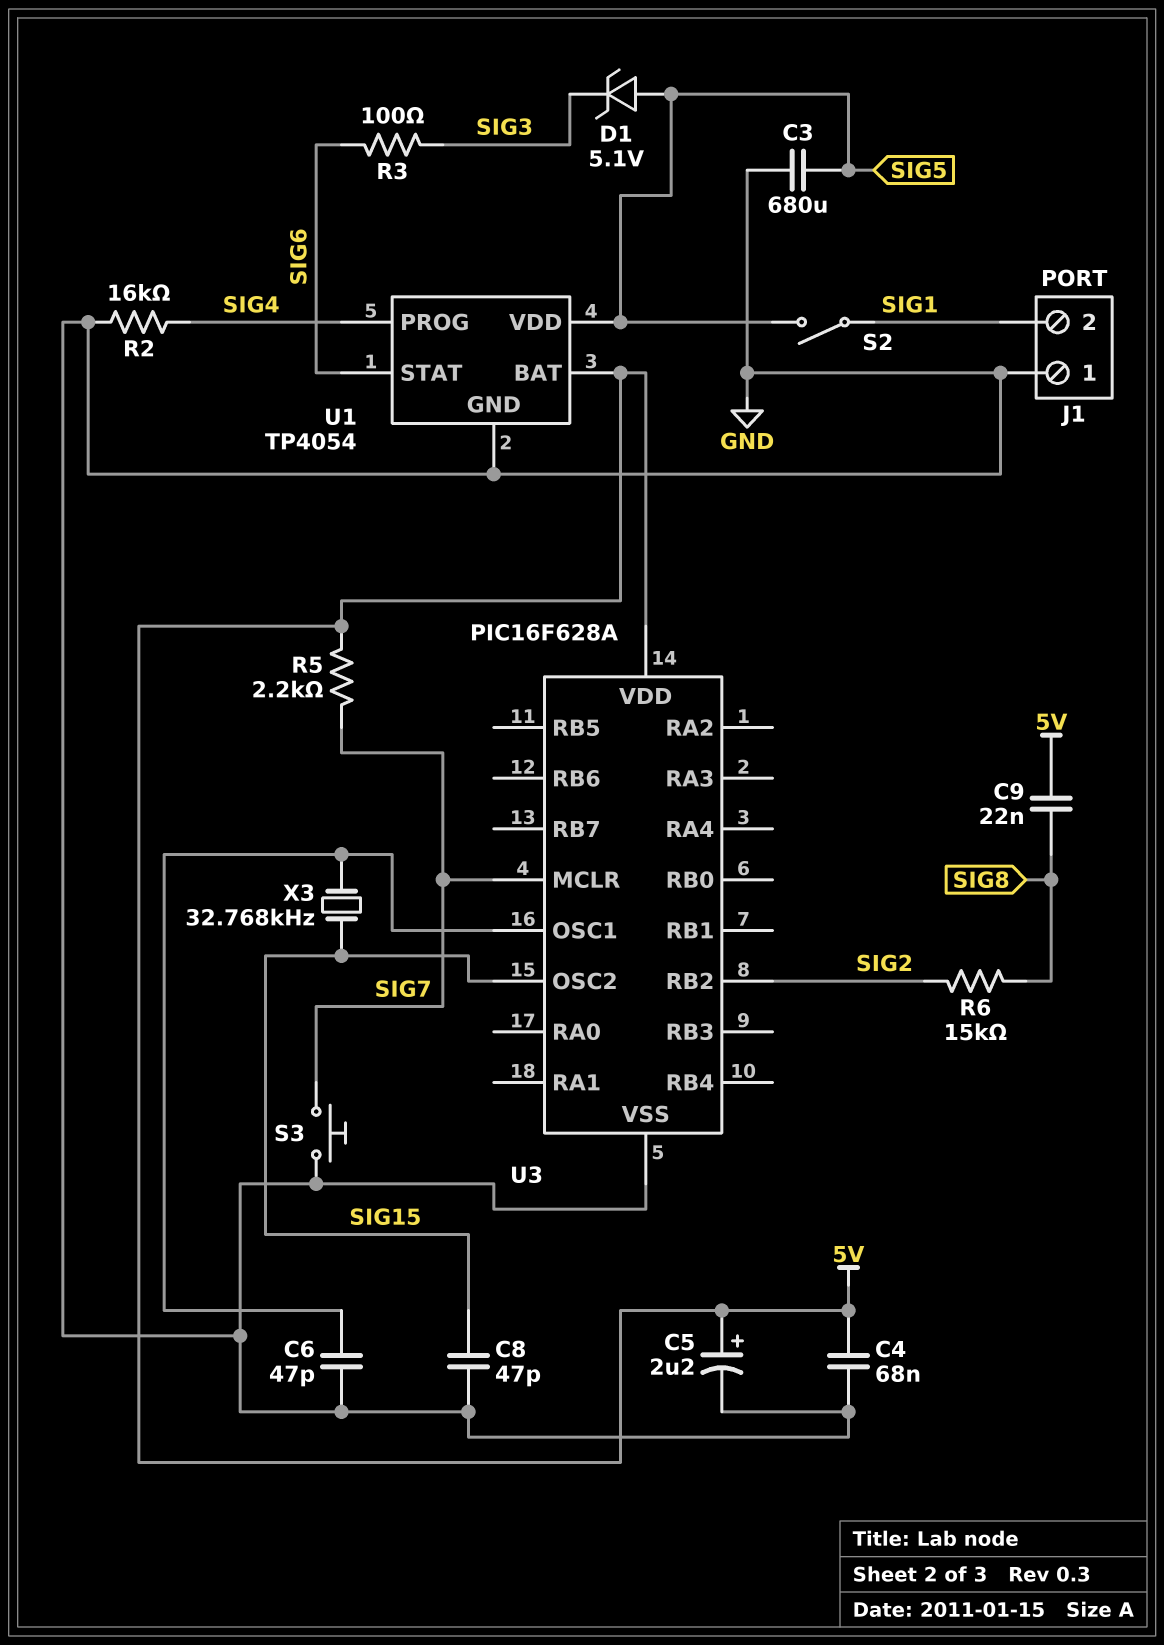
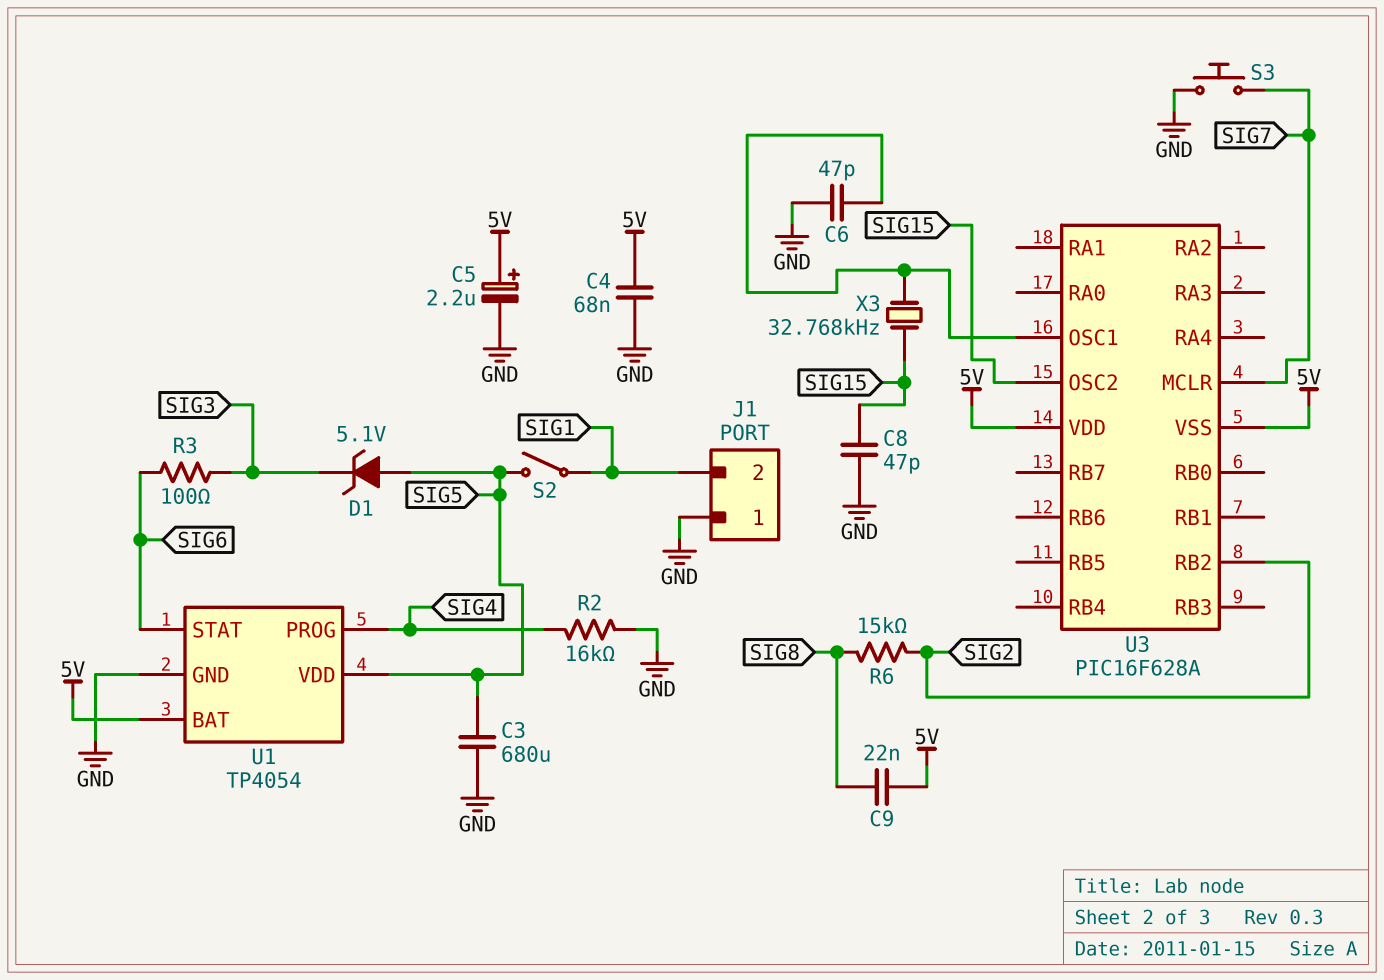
R5: 2.2k (5V, SIG7) -> none
U3 pin VSS: GND -> 5V

